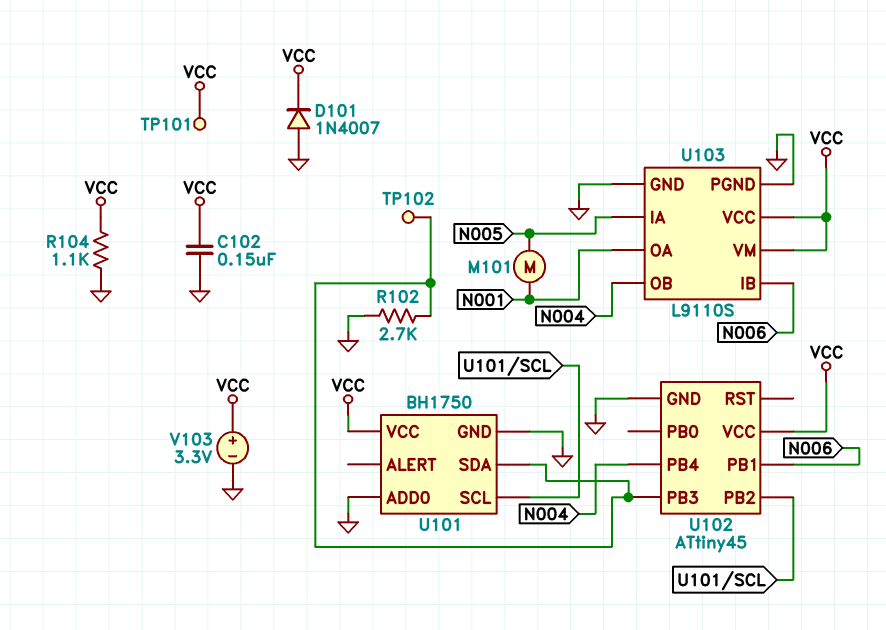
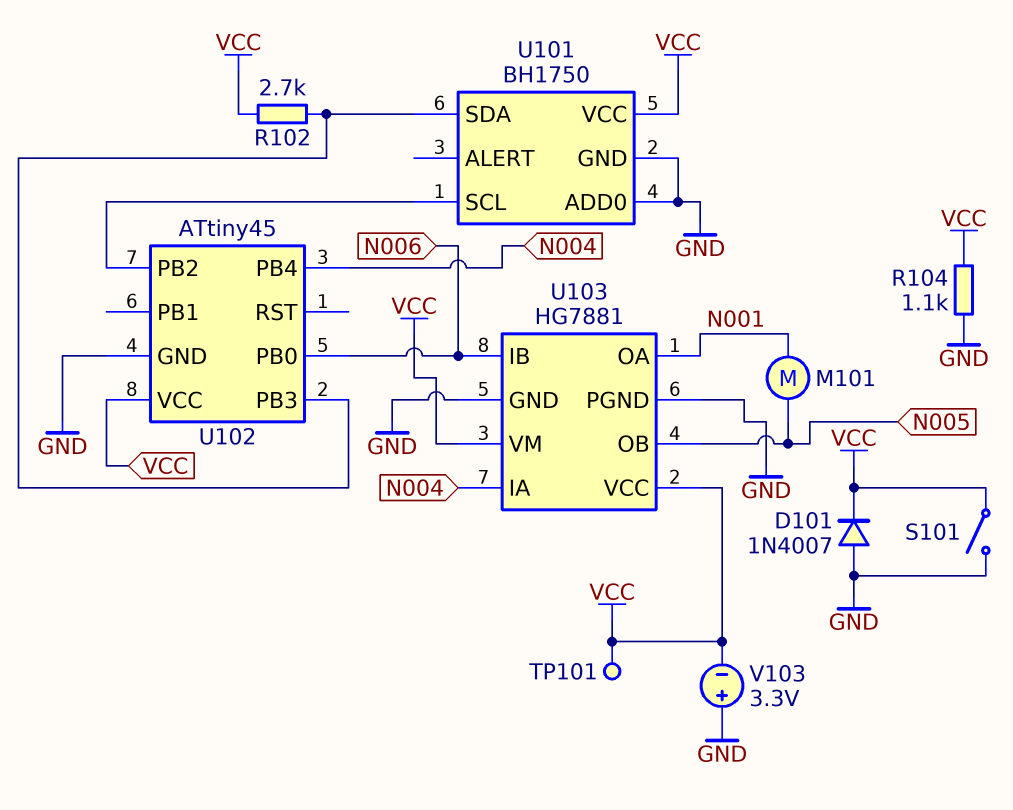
C102: 150nF (GND, VCC) -> none
R102: 2.7k (GND, U101/SDA) -> 2.7k (U101/SDA, VCC)
S101: none -> switch (GND, VCC)
TP102: test point (U101/SDA) -> none
U102 pin PB0: none -> N006
U102 pin PB1: N006 -> none
U103: L9110S -> HG7881
U103 pin IA: N005 -> N004
U103 pin OB: N004 -> N005
V103: 3.3V (plus VCC, minus GND) -> 3.3V (plus GND, minus VCC)

